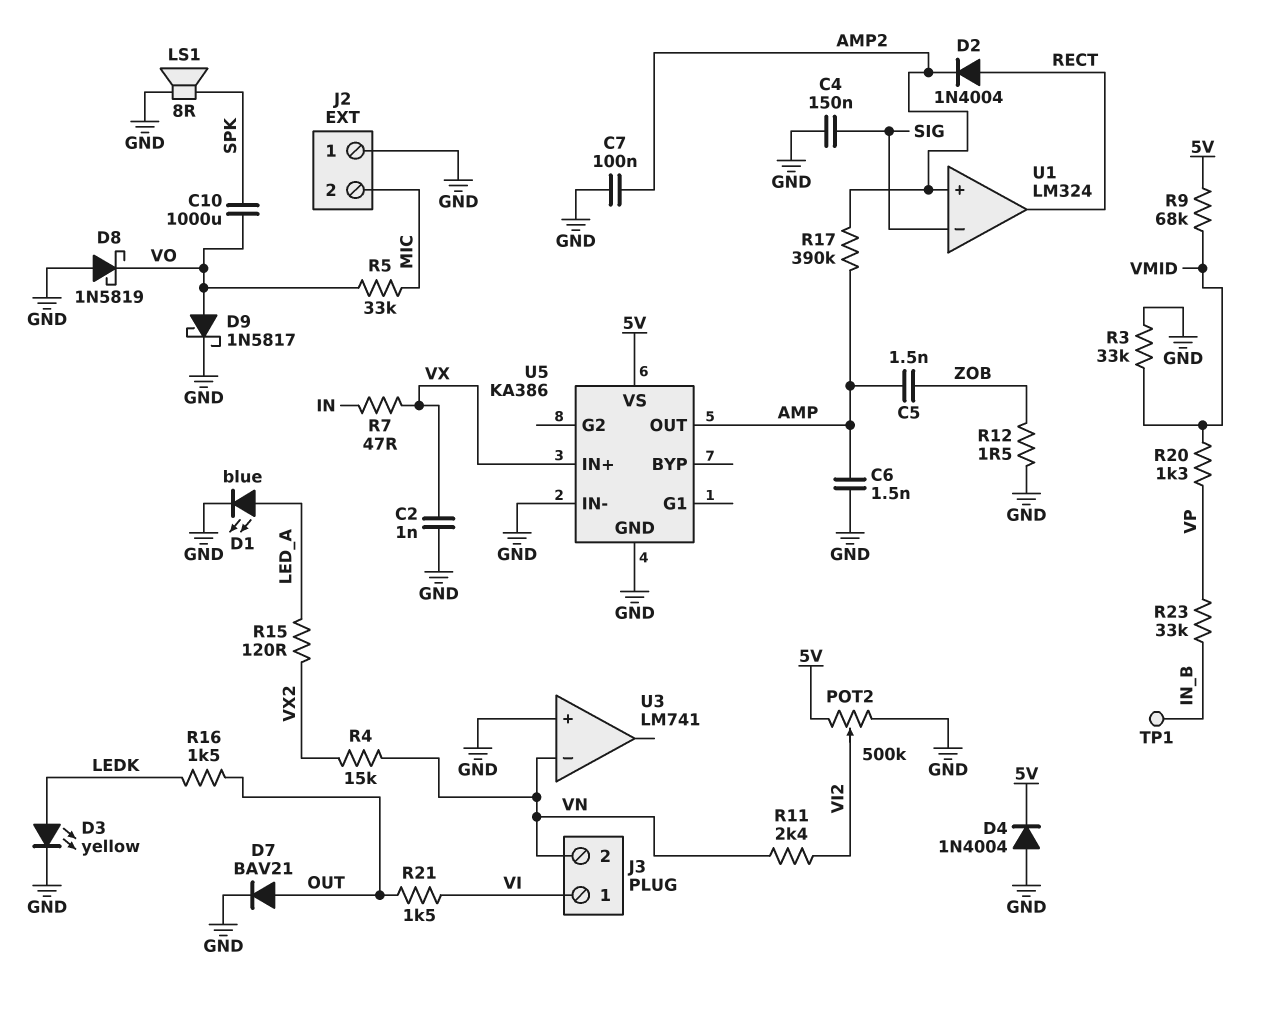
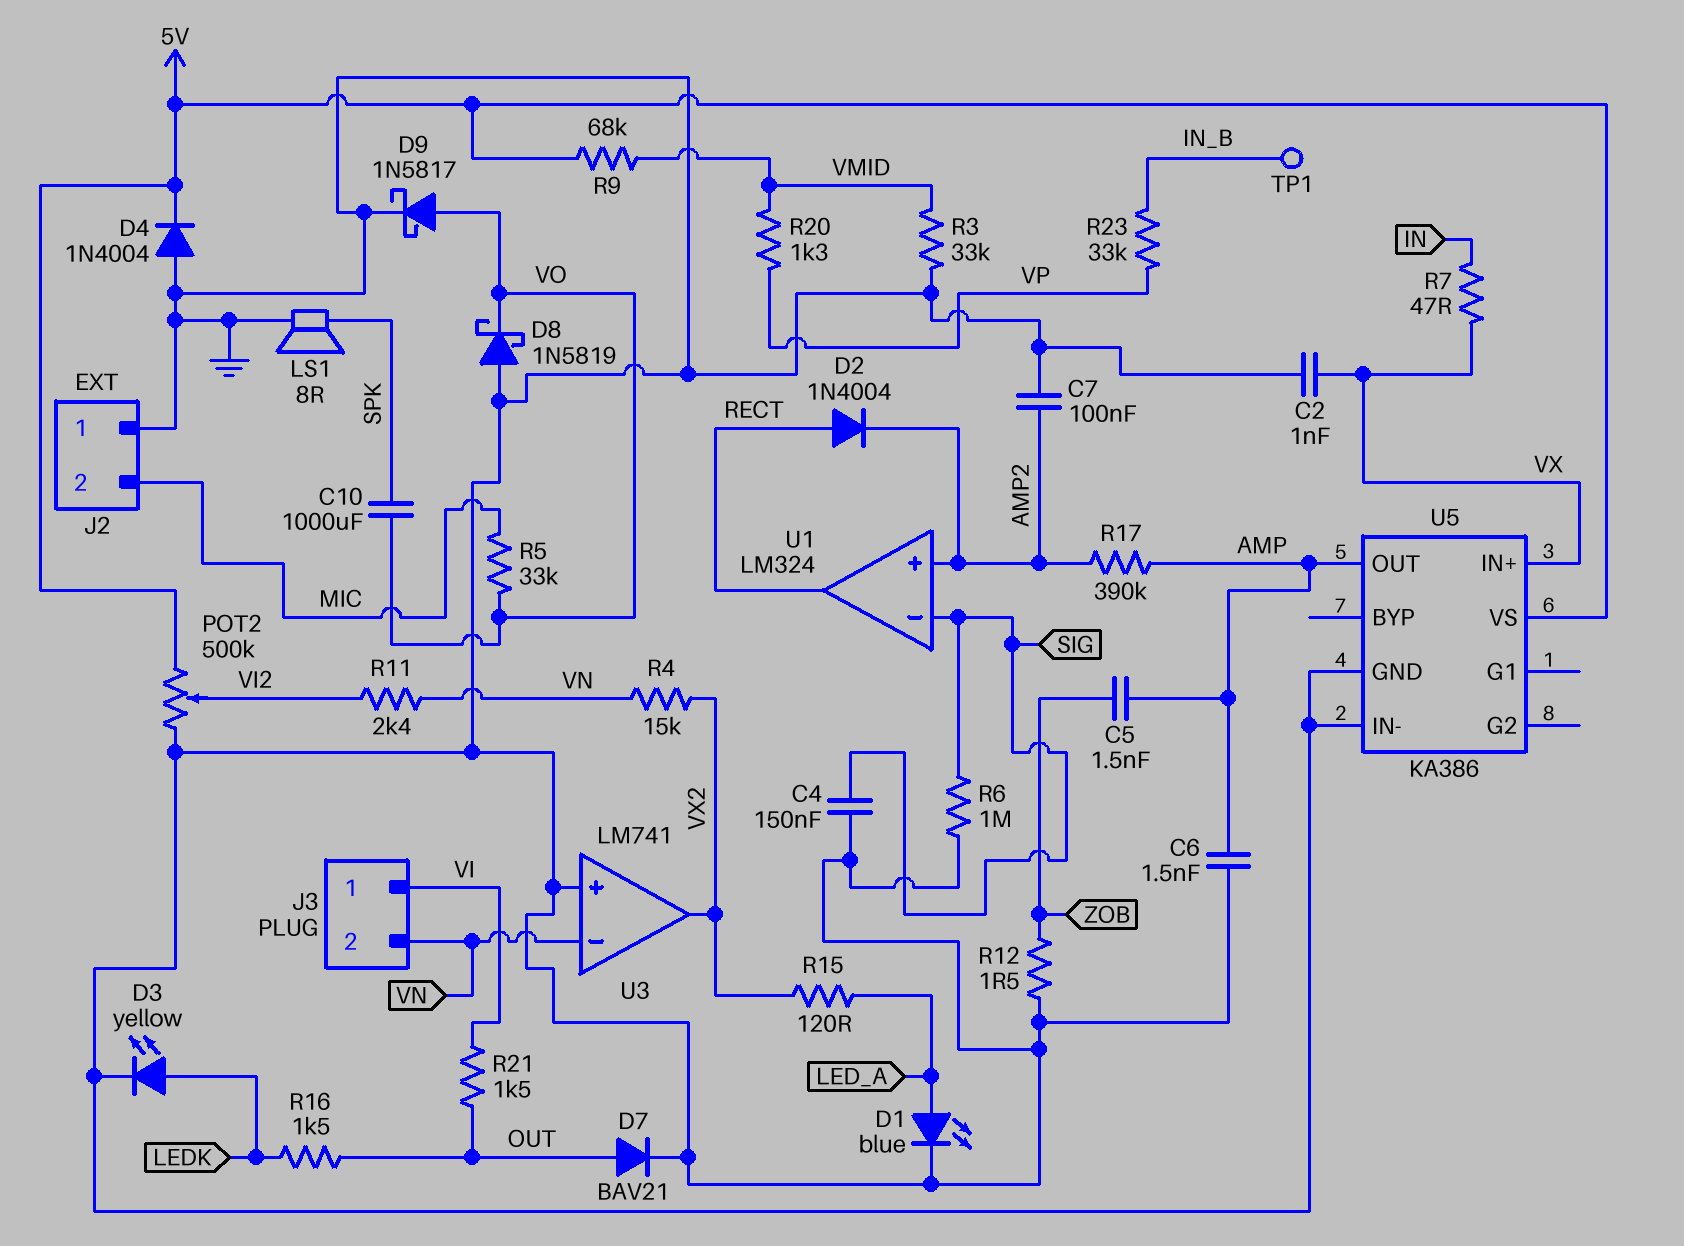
R6: none -> 1M (GND, SIG)
U3 pin out: none -> VX2

